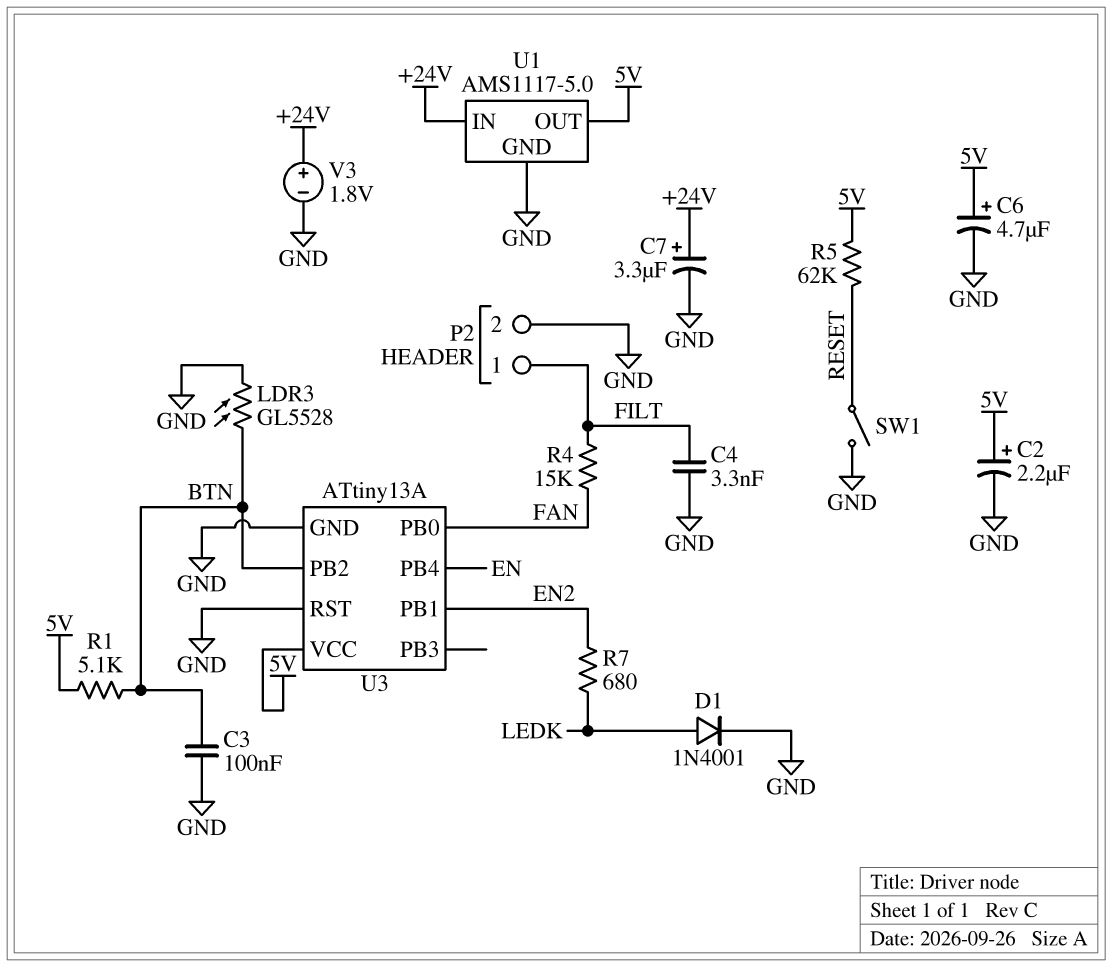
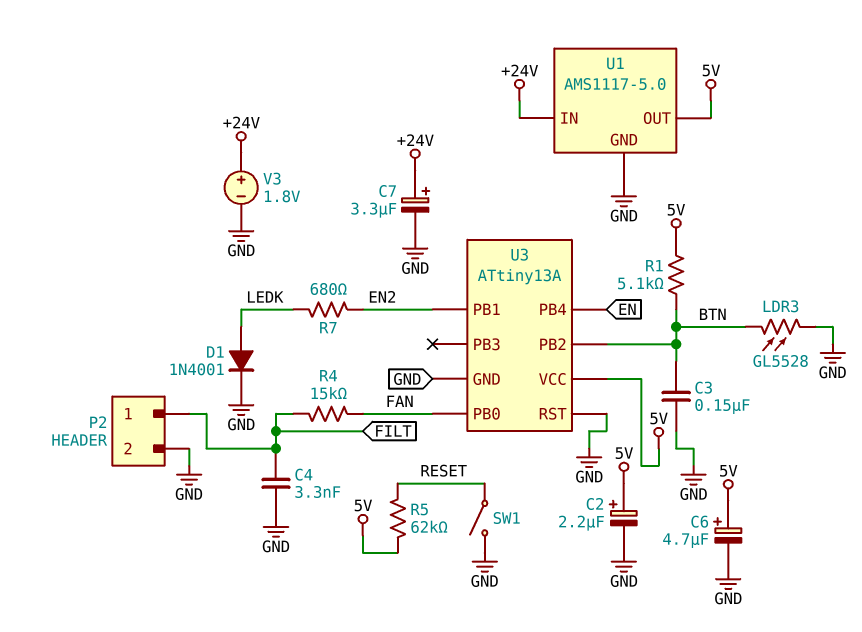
C3: 100nF (BTN, GND) -> 150nF (BTN, GND)

